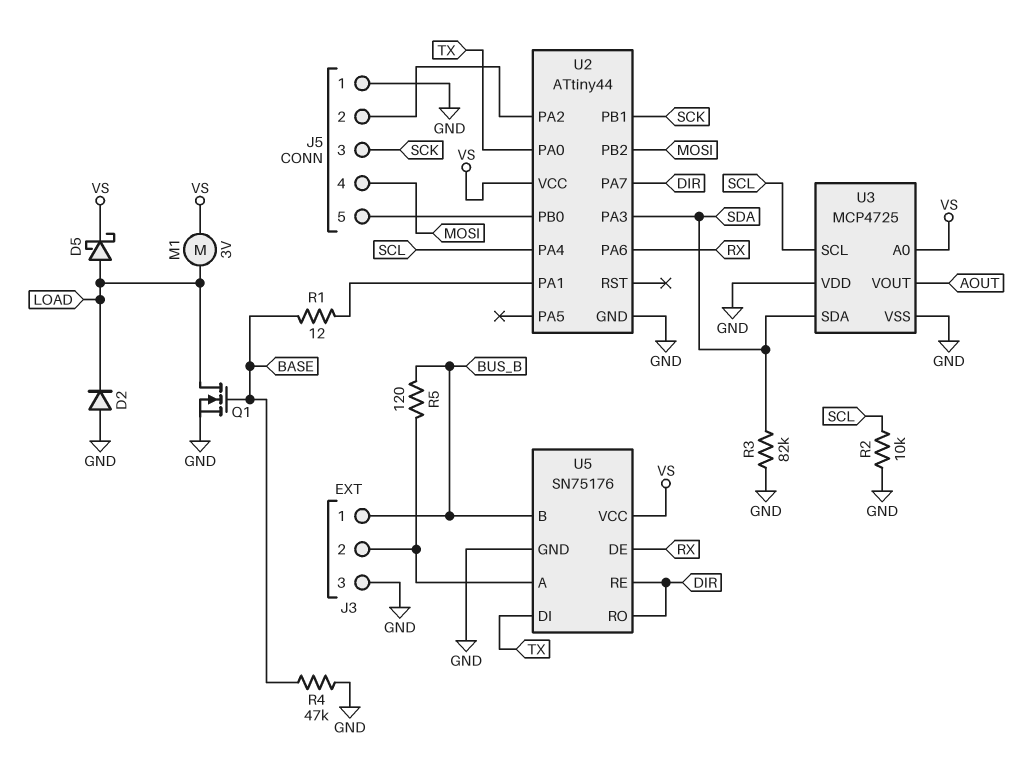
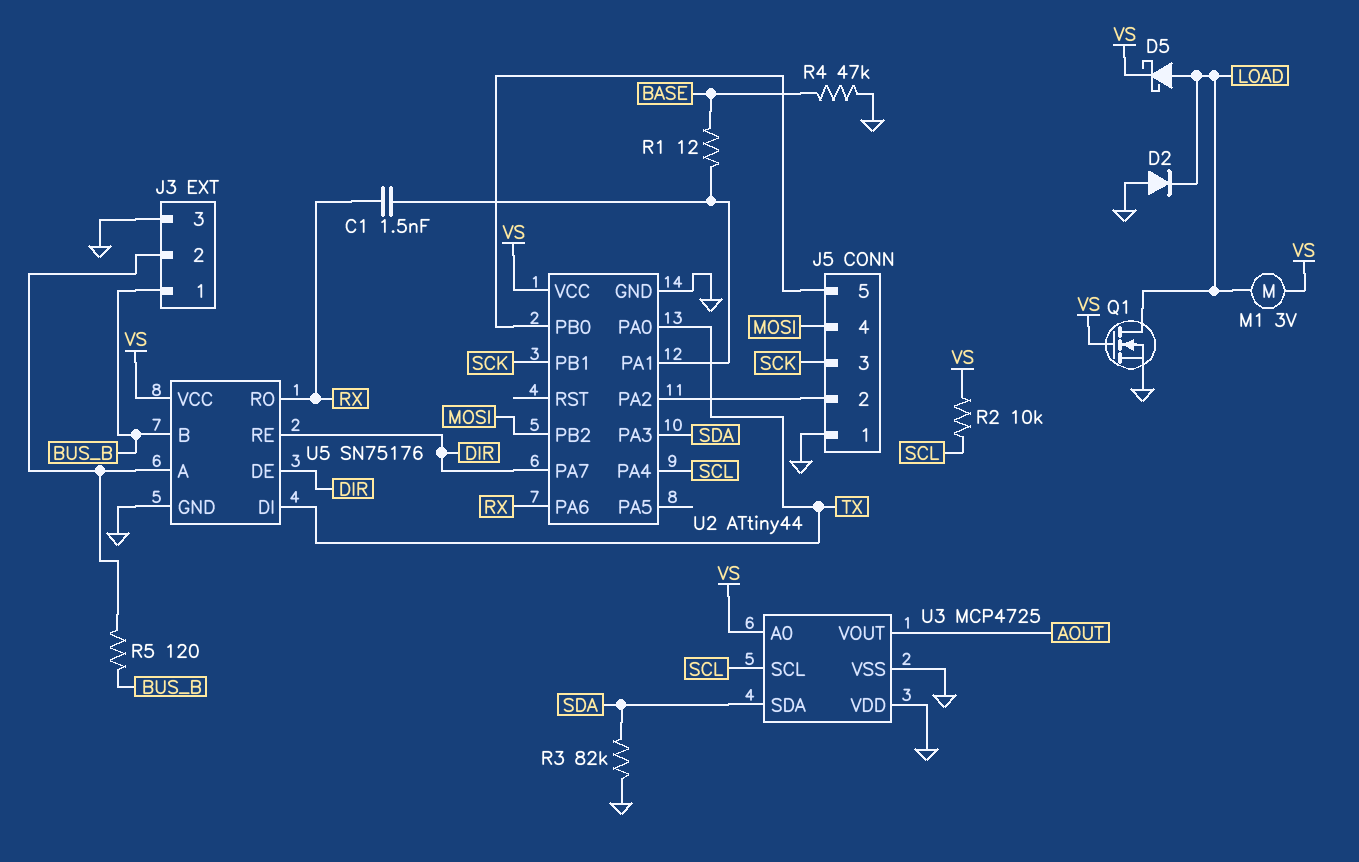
C1: none -> 1.5nF (RX, U2/PA1)
Q1: NMOS (G BASE, D LOAD, S GND) -> NMOS (G VS, D LOAD, S GND)
R2: 10k (GND, SCL) -> 10k (SCL, VS)
U5 pin DE: RX -> DIR
U5 pin RO: DIR -> RX

